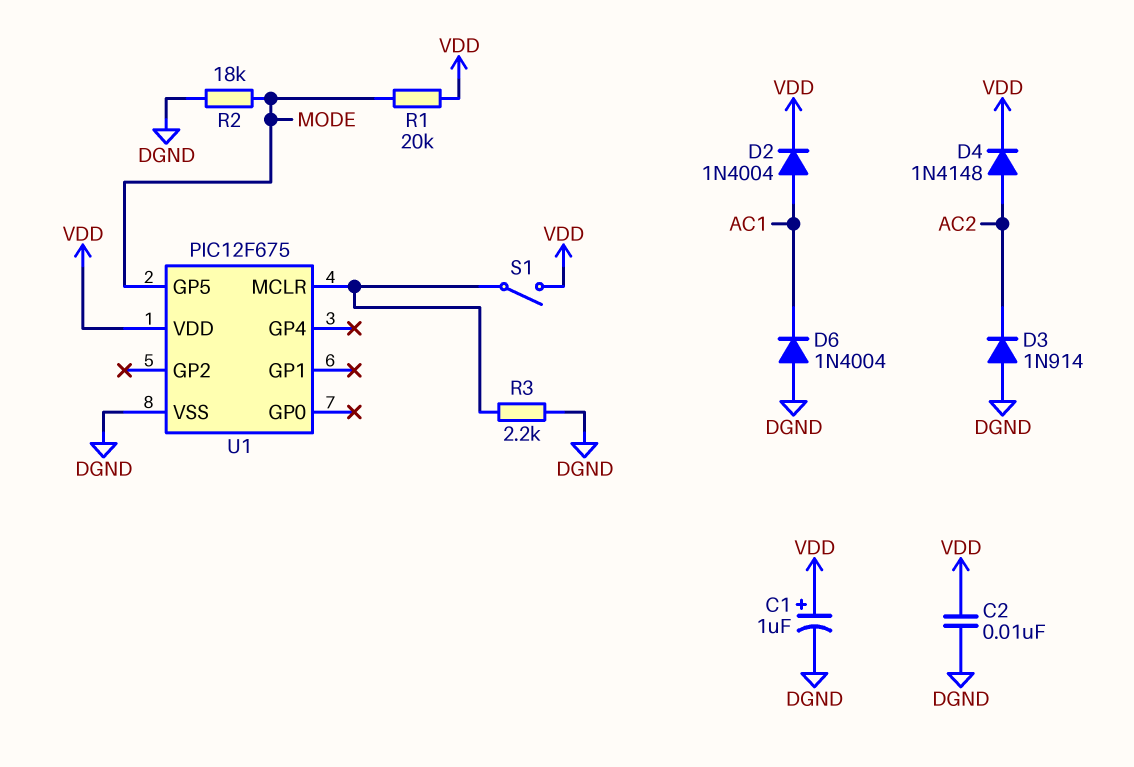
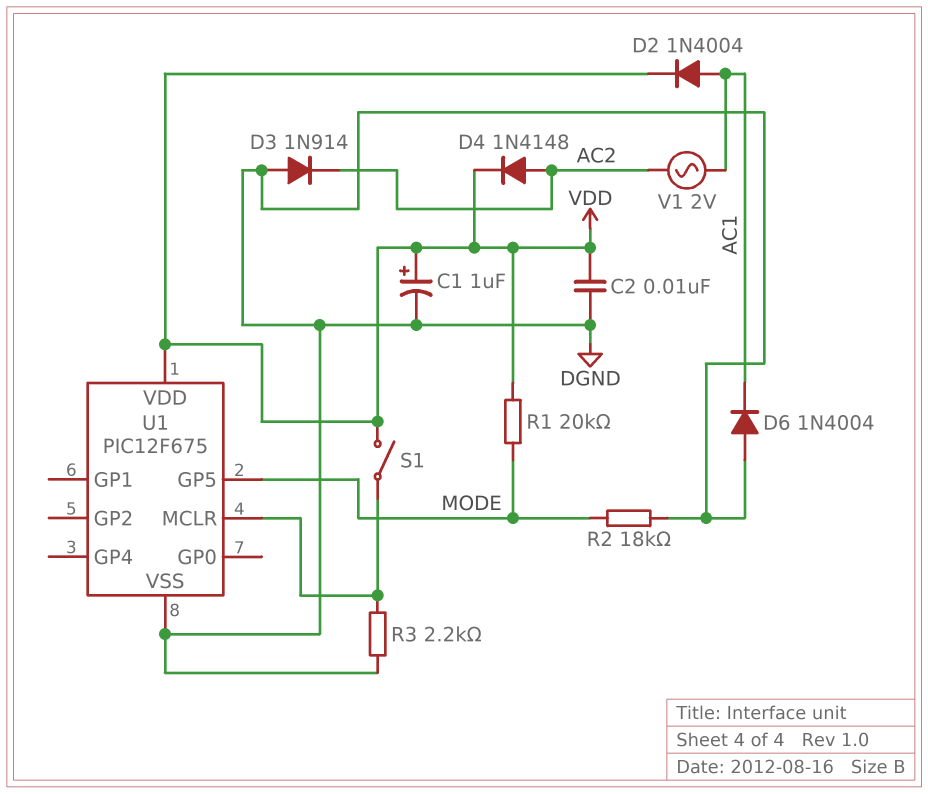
V1: none -> AC 2V (AC1, AC2)

